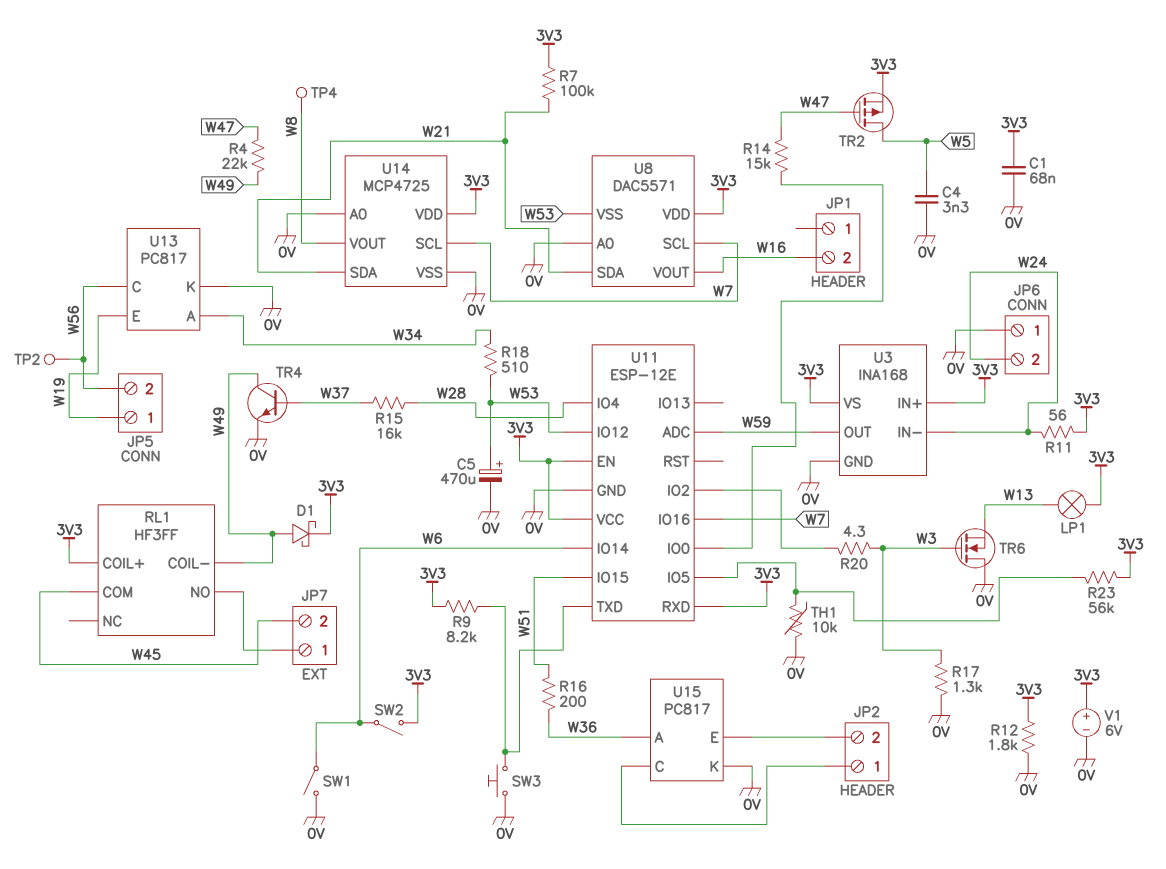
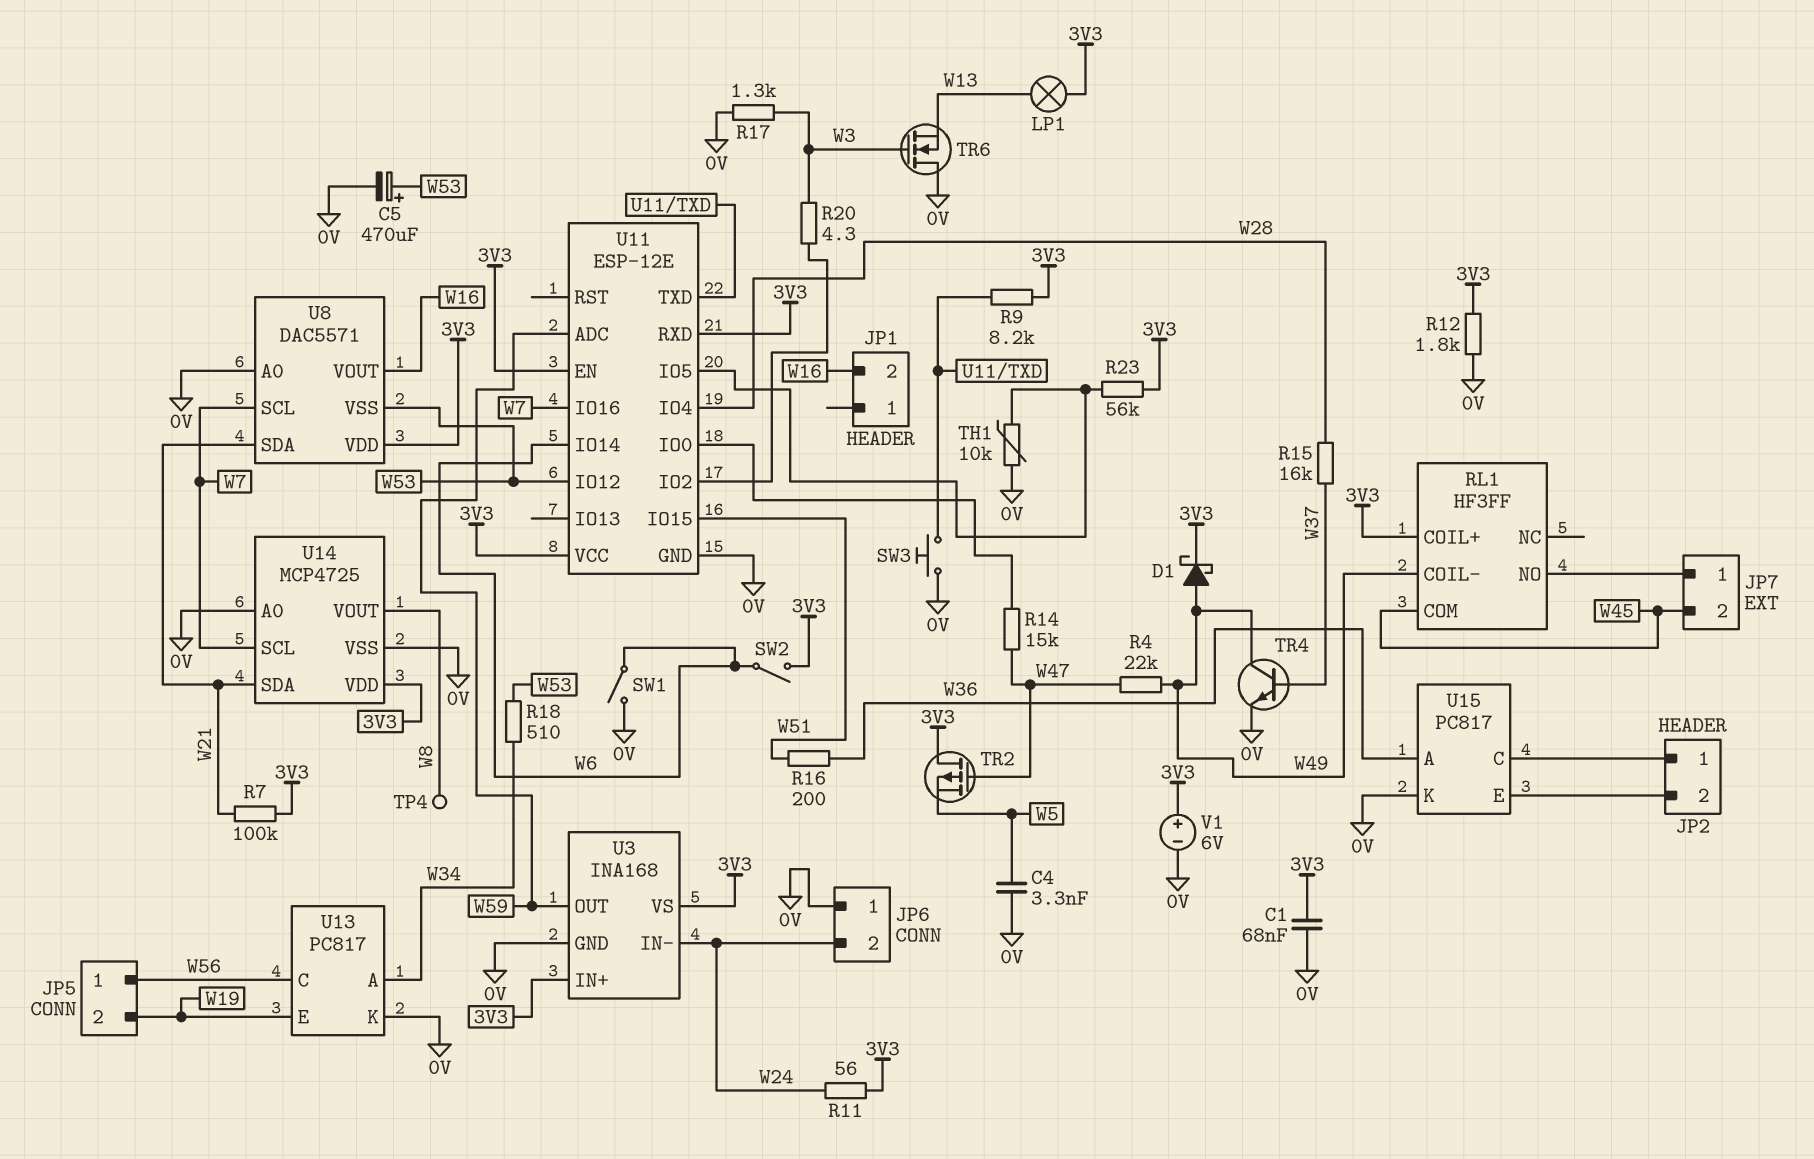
JP5 pin 1: W19 -> W56
JP5 pin 2: W56 -> W19
TP2: test point (W56) -> none
TR2: PMOS (G W47, D W5, S 3V3) -> PMOS (G W47, D 3V3, S W5)

